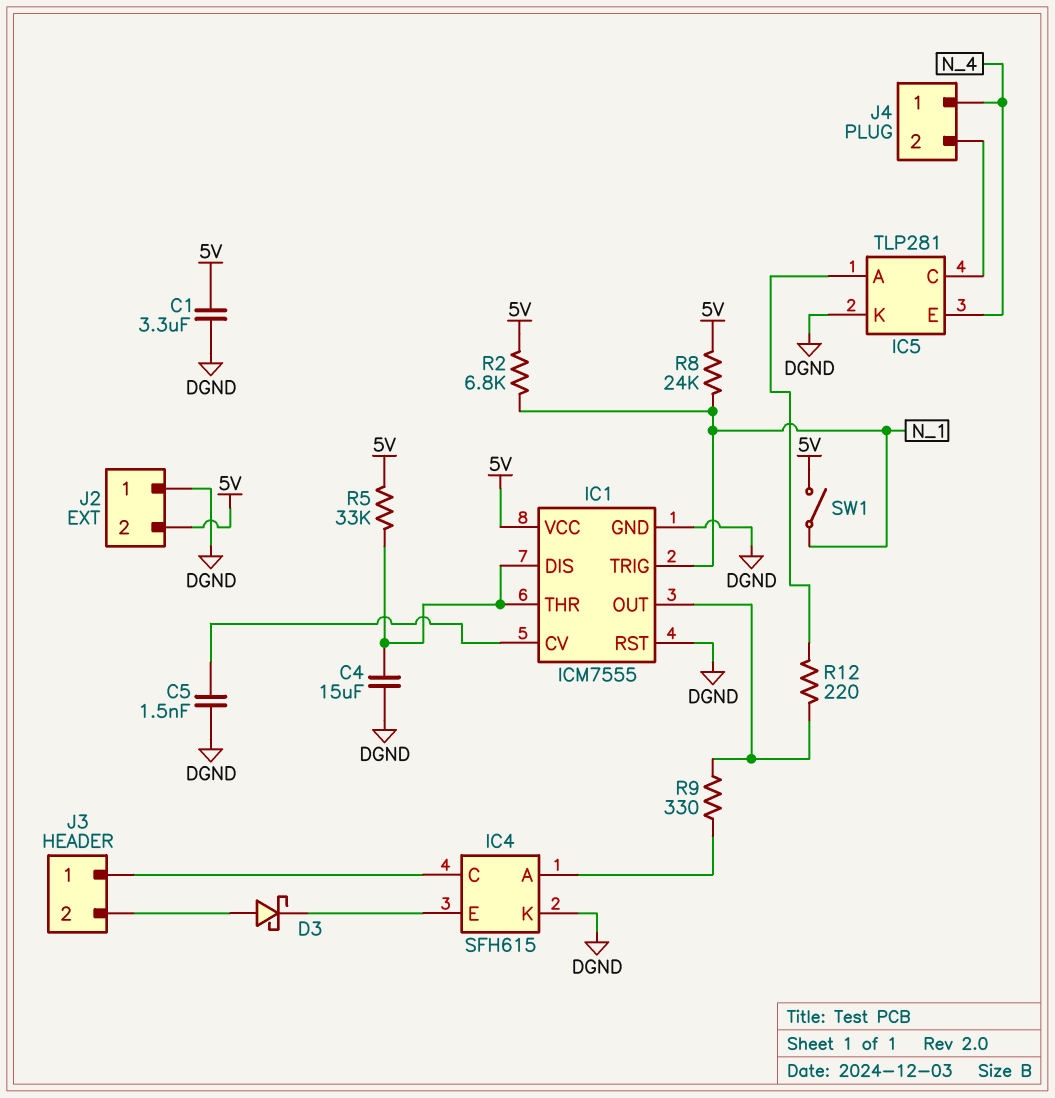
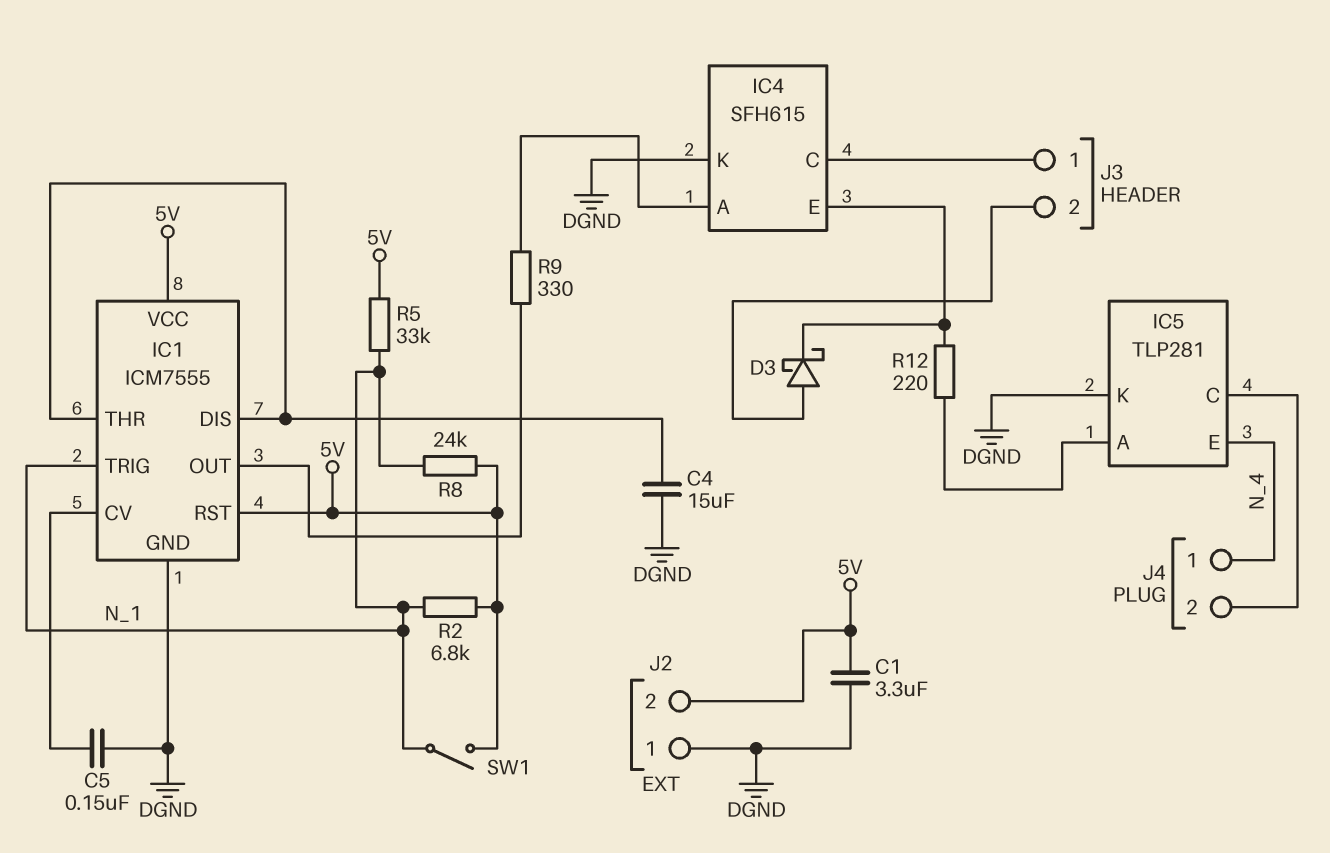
C5: 1.5nF (DGND, IC1/CV) -> 150nF (DGND, IC1/CV)
IC1 pin RST: DGND -> 5V
R5: 33k (5V, IC1/DIS) -> 33k (5V, N_1)
R12: 220 (IC1/OUT, IC5/A) -> 220 (IC4/E, IC5/A)

